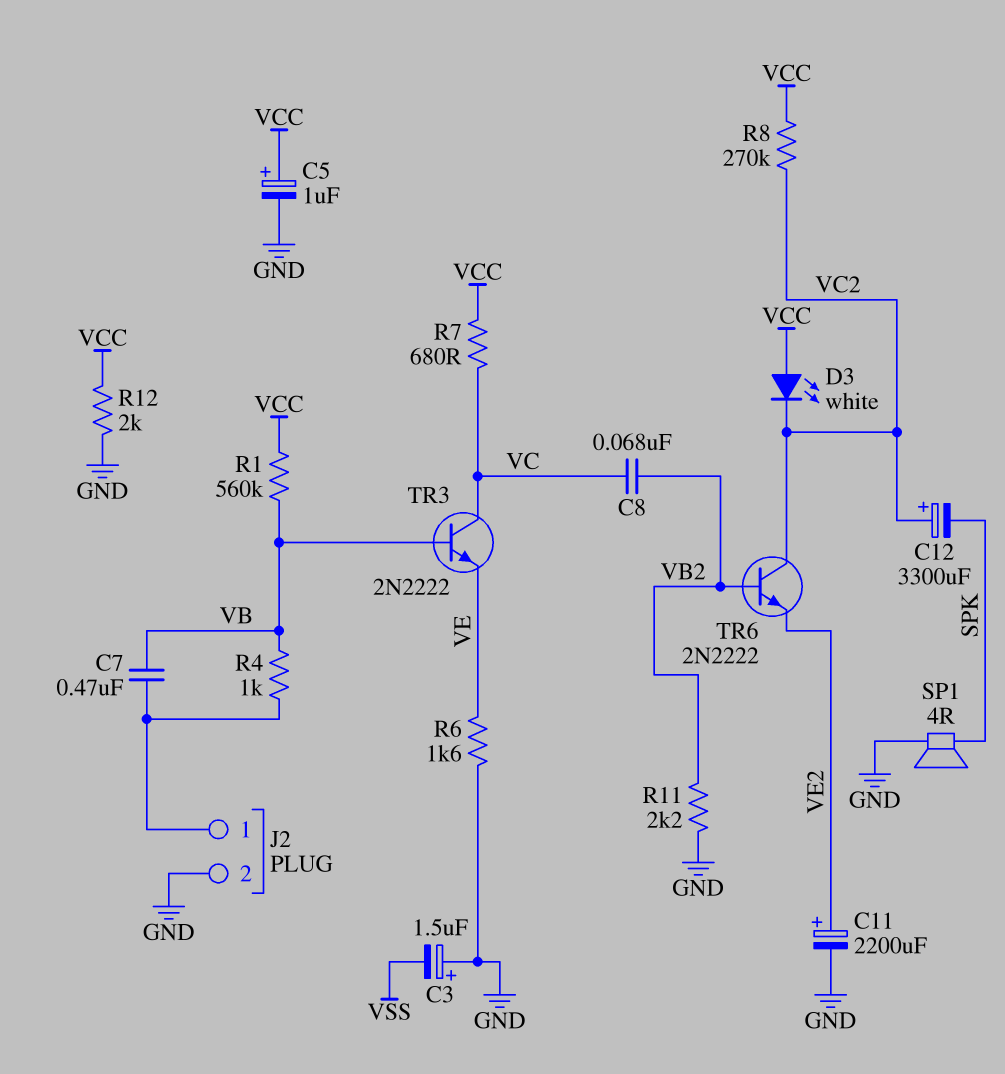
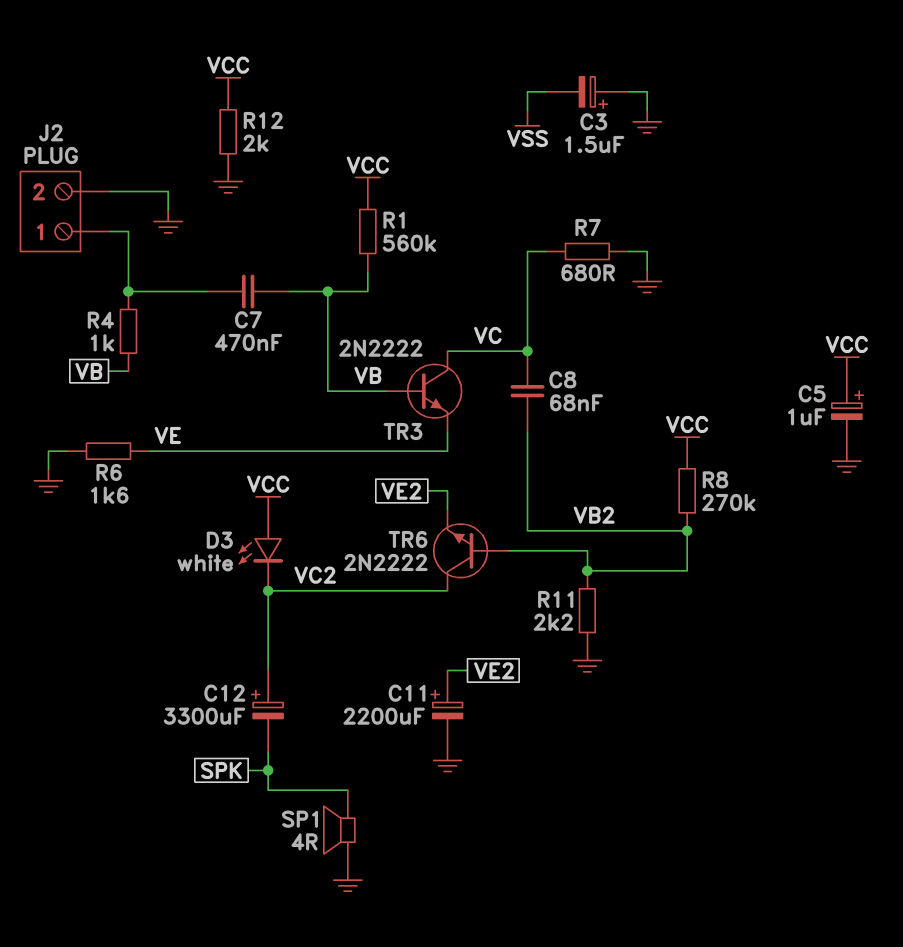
R7: 680 (VC, VCC) -> 680 (GND, VC)
R8: 270k (VC2, VCC) -> 270k (VB2, VCC)

